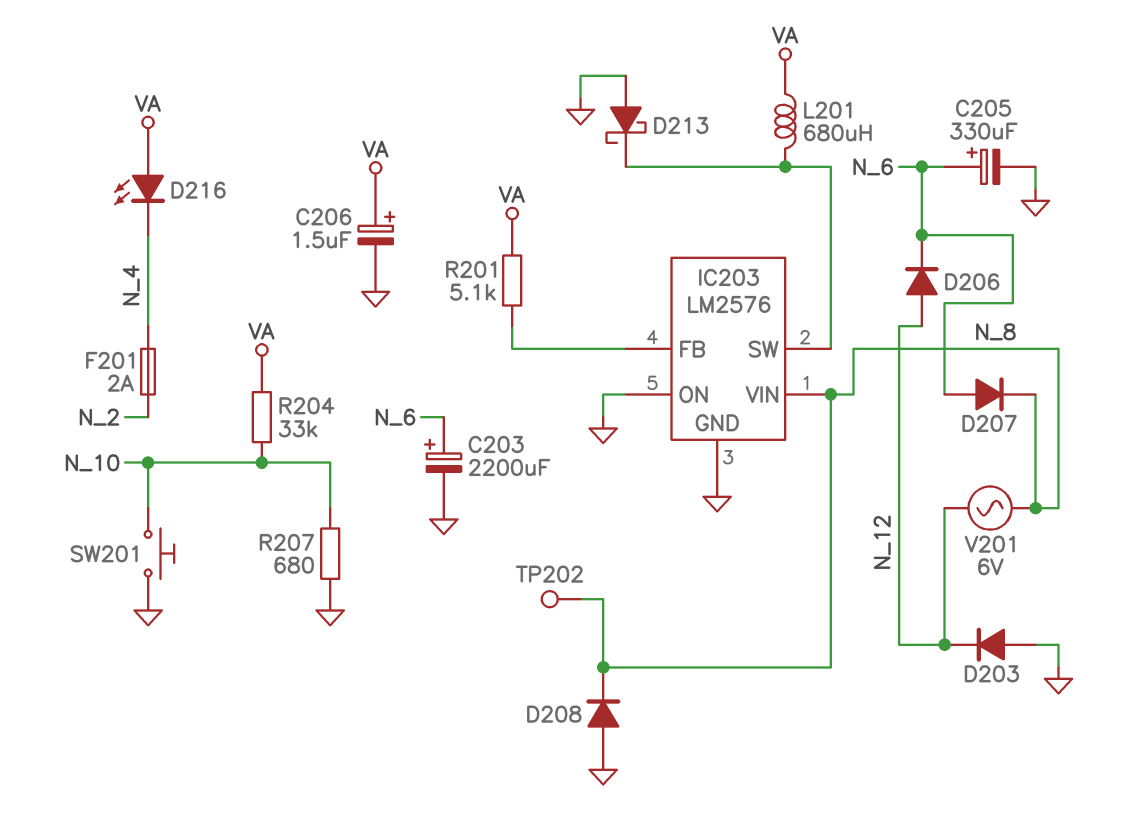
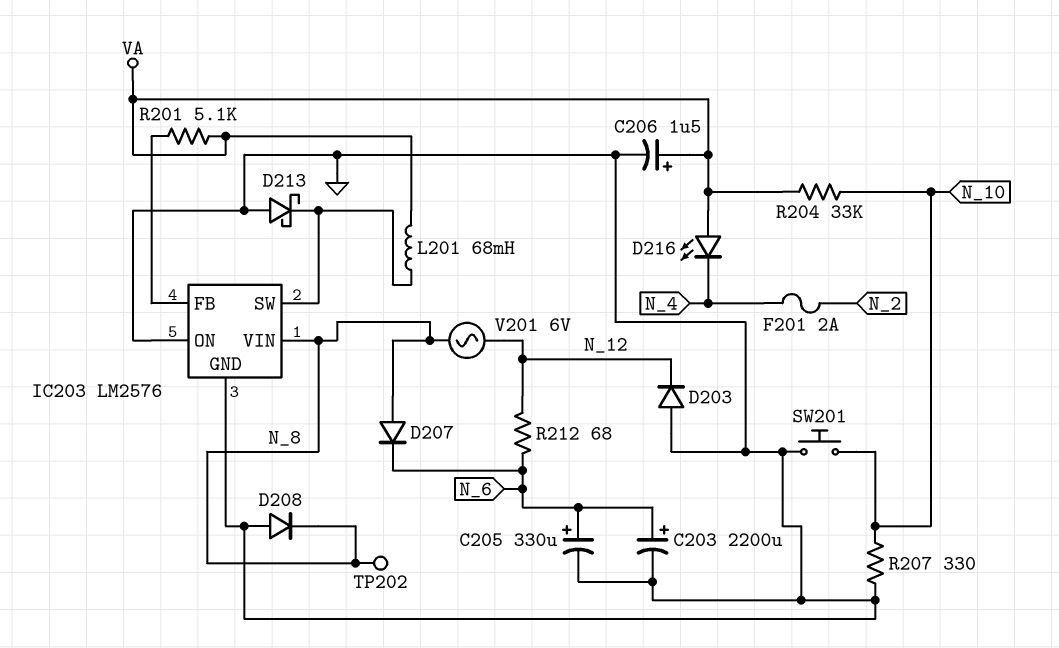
D206: diode (A N_12, K N_6) -> none
D207: diode (A N_6, K N_8) -> diode (A N_8, K N_6)
L201: 680uH (IC203/SW, VA) -> 68mH (IC203/SW, VA)
R207: 680 (GND, N_10) -> 330 (GND, N_10)
R212: none -> 68 (N_6, N_12)

